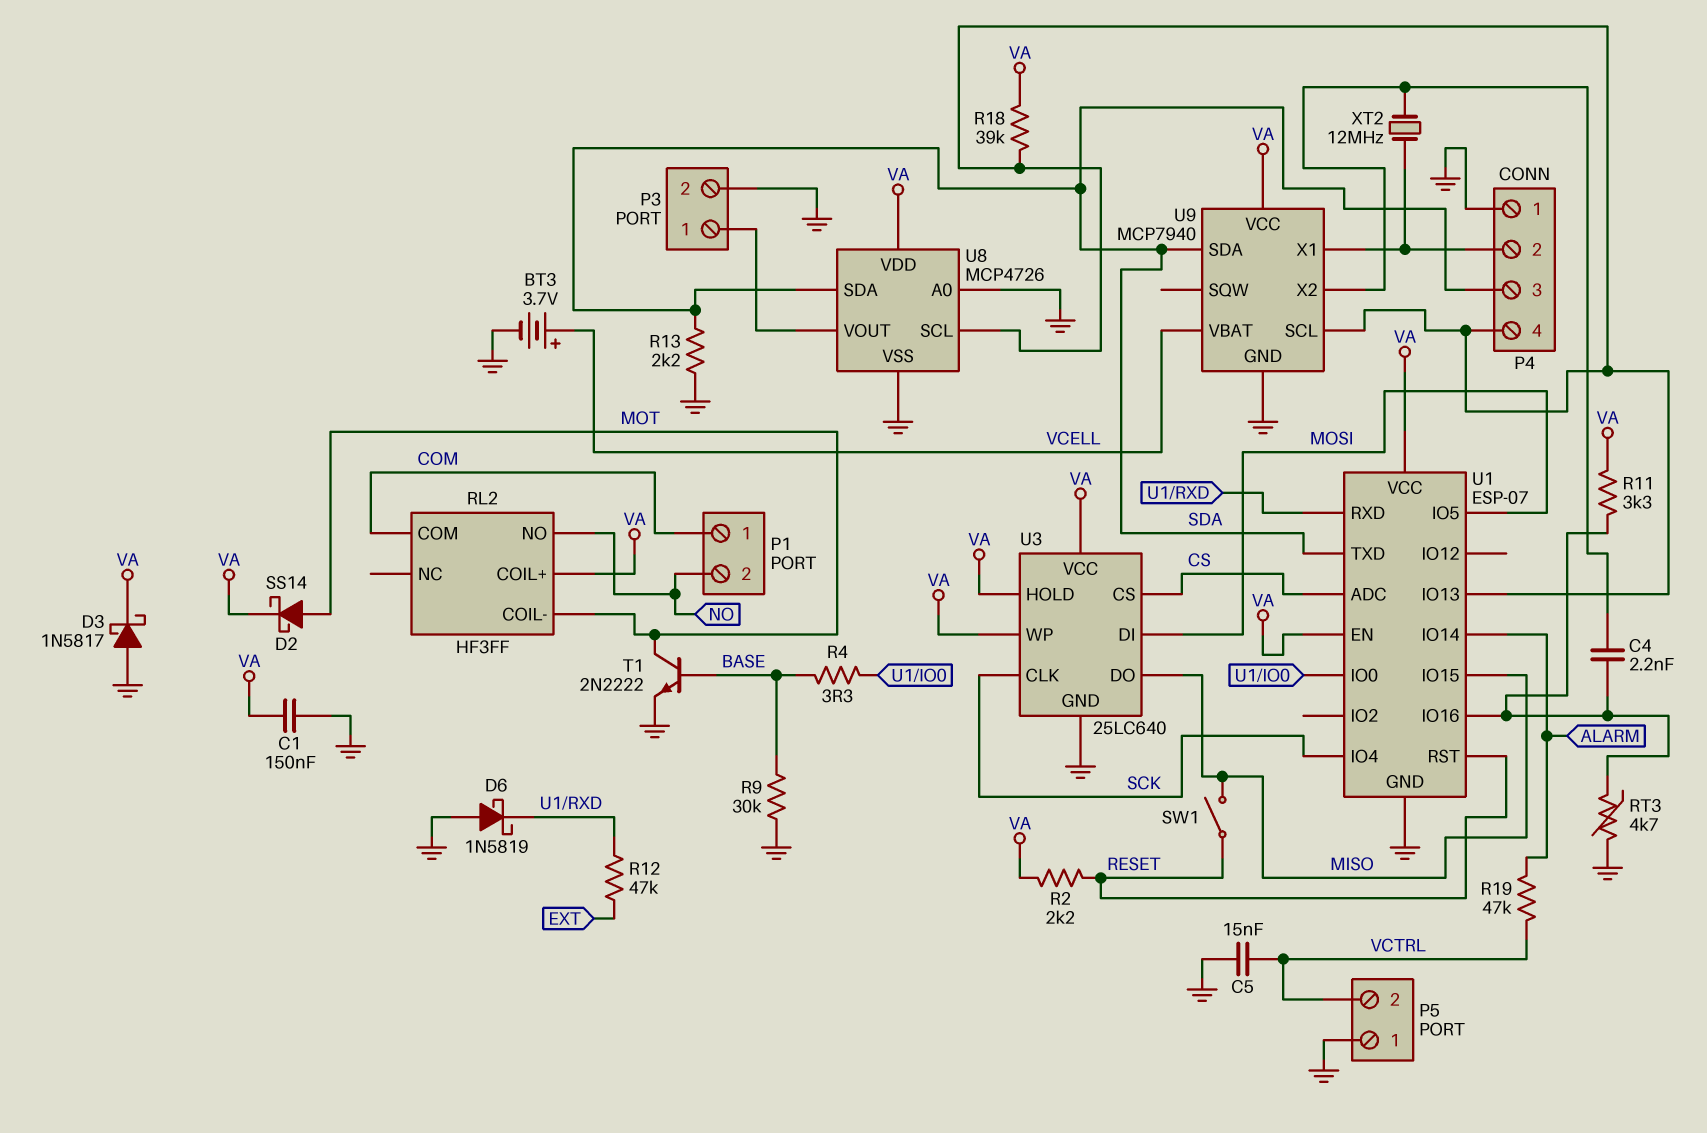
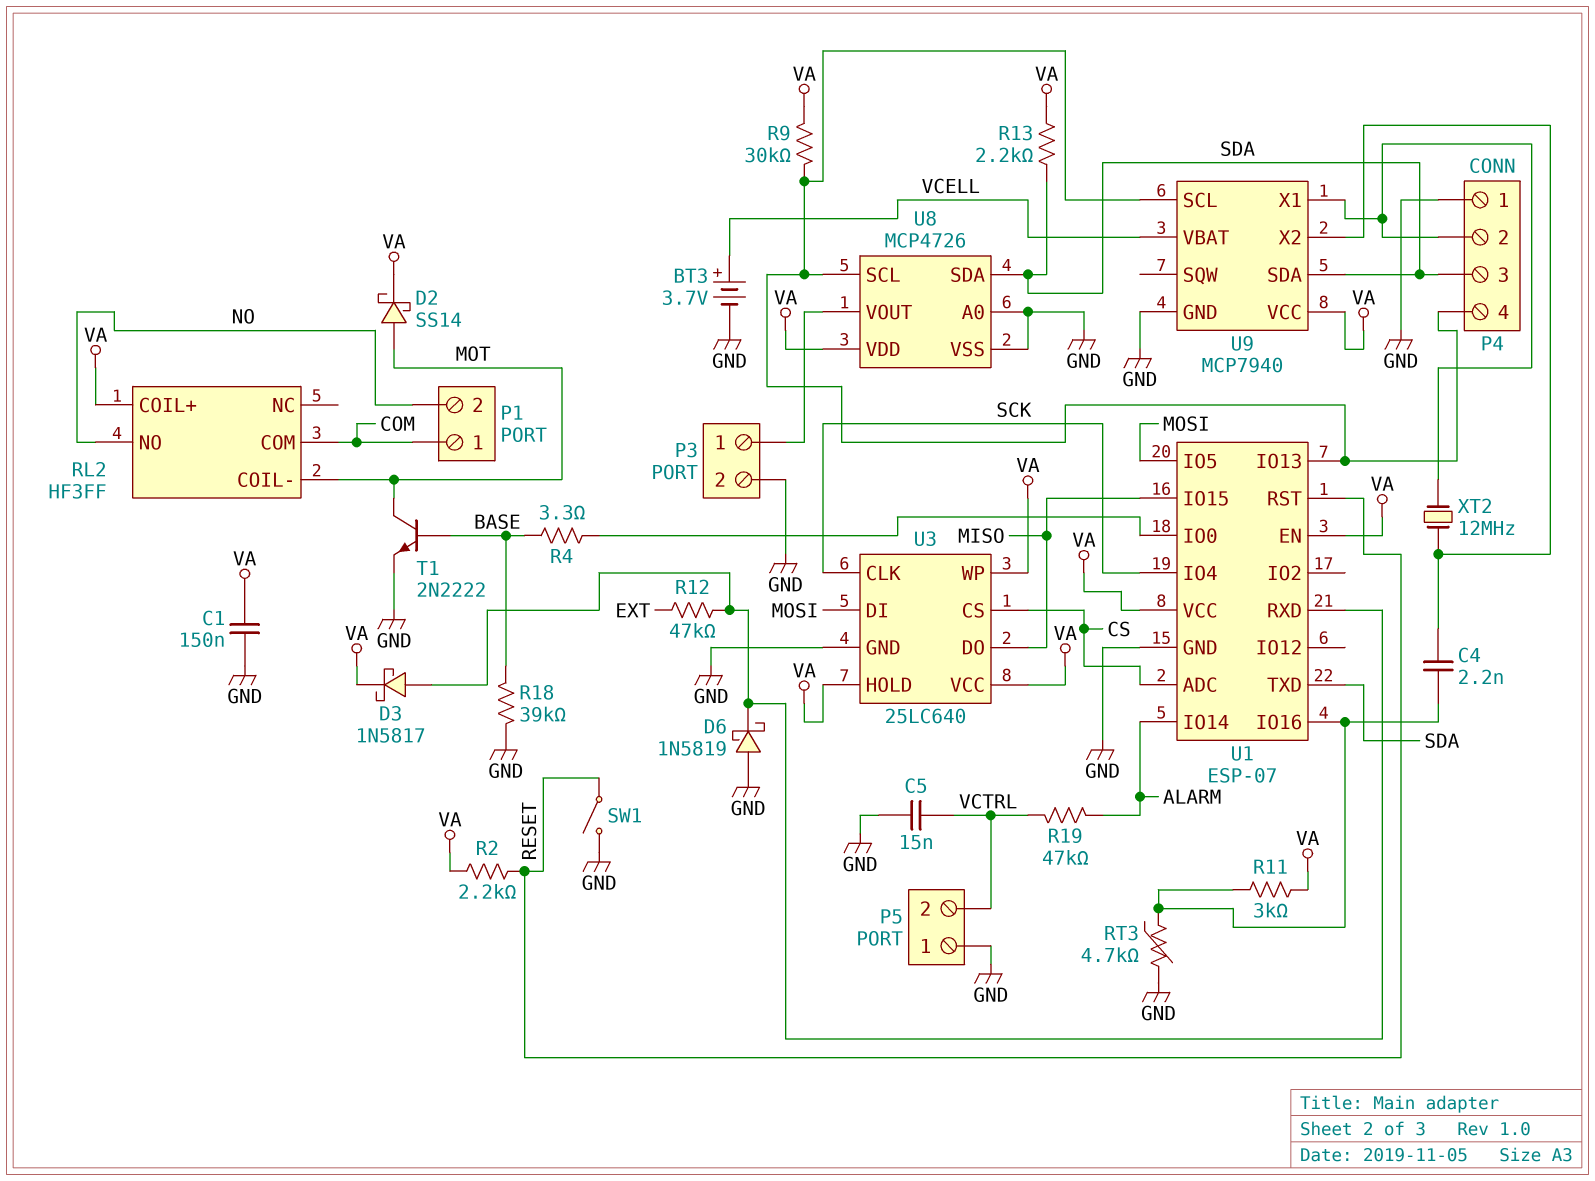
D3: schottky 1N5817 (A GND, K VA) -> schottky 1N5817 (A U1/RXD, K VA)
R9: 30k (BASE, GND) -> 30k (P4/4, VA)
R11: 3.3k (U1/IO16, VA) -> 3k (U1/IO16, VA)
R13: 2.2k (GND, SDA) -> 2.2k (SDA, VA)
R18: 39k (P4/4, VA) -> 39k (BASE, GND)
SW1: switch (MISO, RESET) -> switch (GND, RESET)

